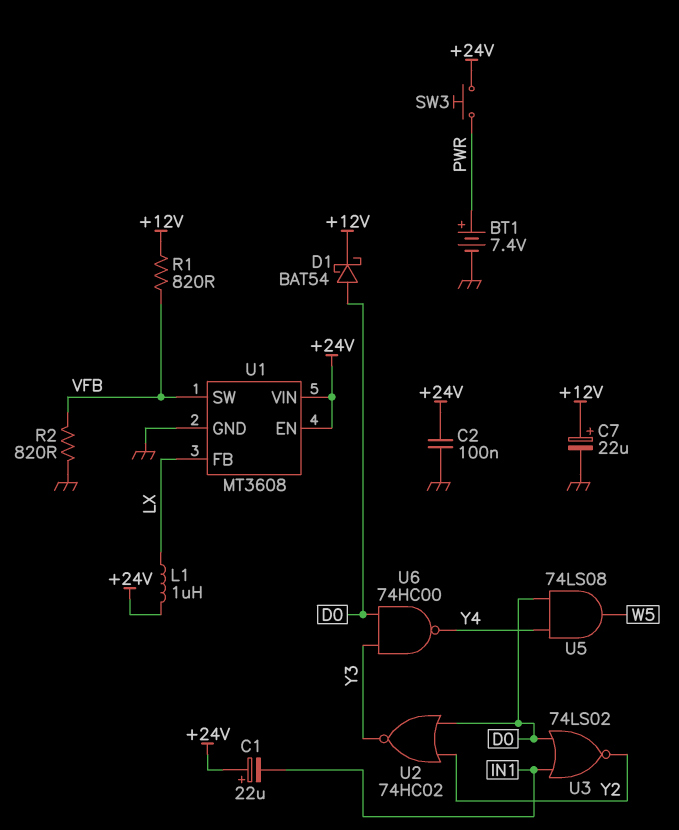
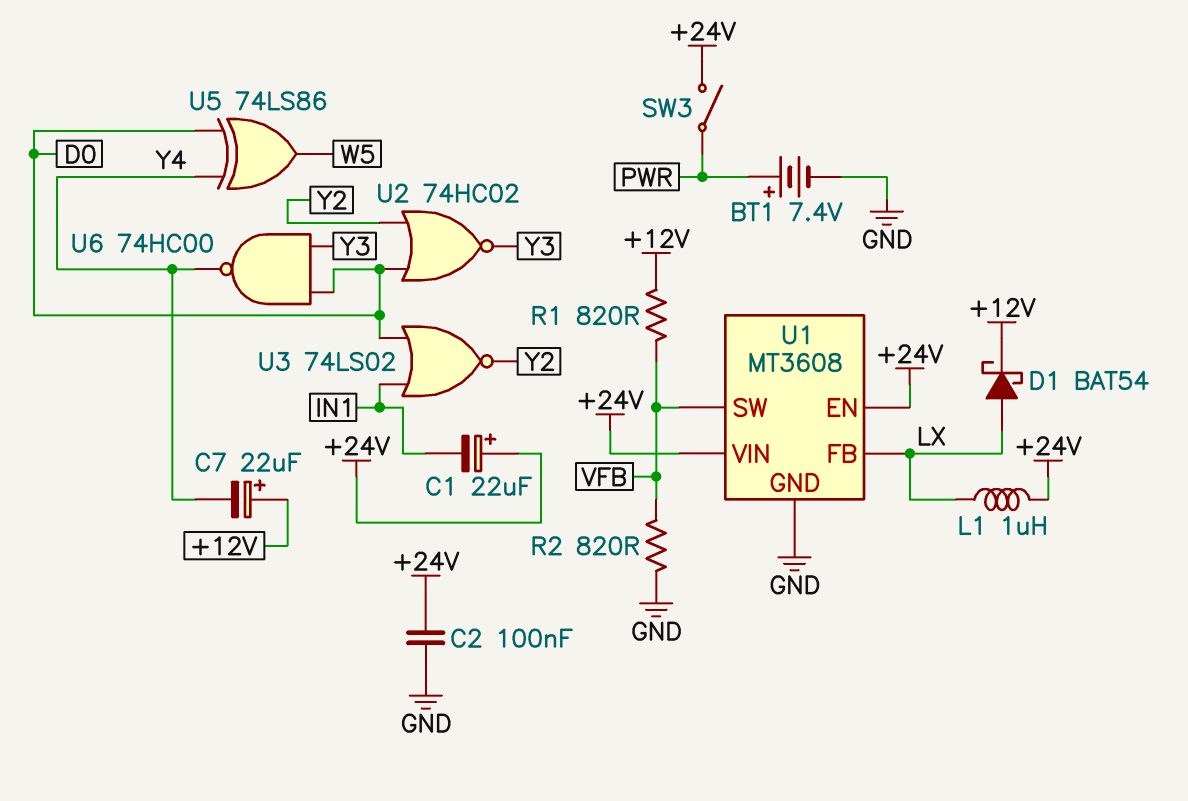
C7: 22uF (plus +12V, minus GND) -> 22uF (plus +12V, minus Y4)
D1: schottky BAT54 (A D0, K +12V) -> schottky BAT54 (A LX, K +12V)
SW3: button (+24V, PWR) -> switch (+24V, PWR)
U5: AND 74LS08 (in D0, in Y4, out W5) -> XOR 74LS86 (in D0, in Y4, out W5)

